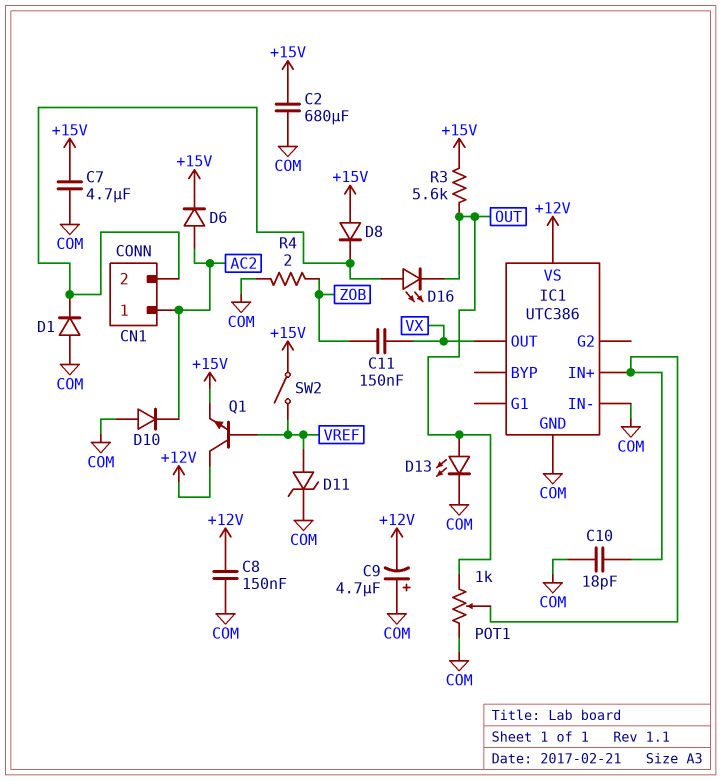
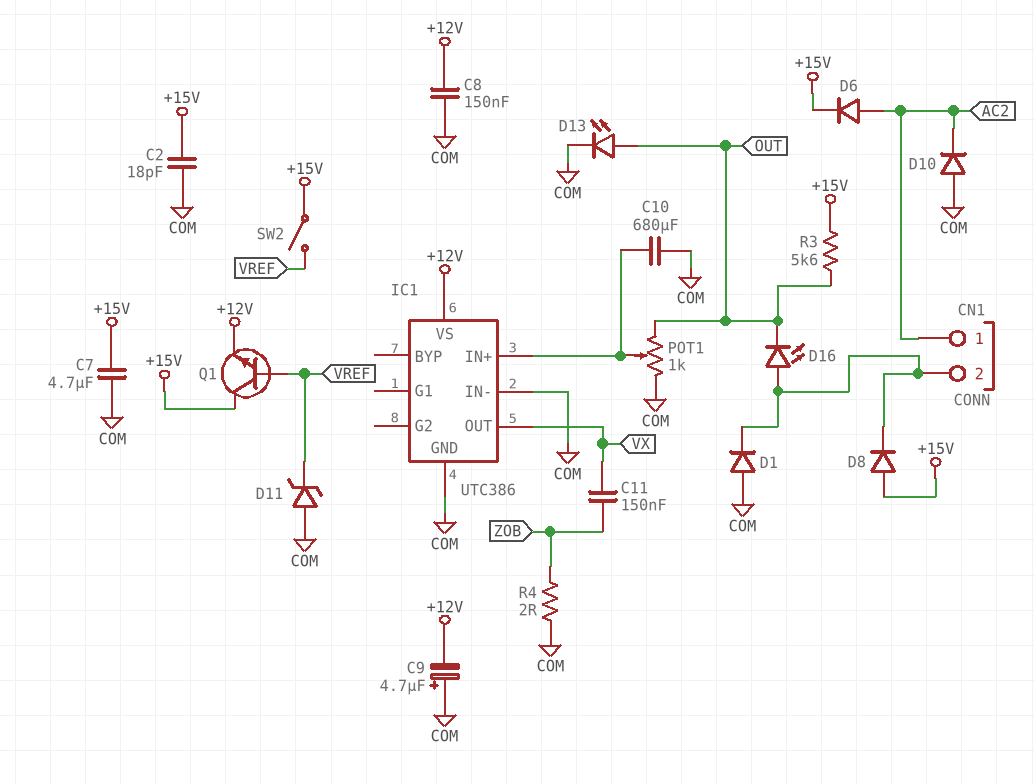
C2: 680uF (+15V, COM) -> 18pF (+15V, COM)
C10: 18pF (COM, IC1/IN+) -> 680uF (COM, IC1/IN+)
D11: zener (A VREF, K COM) -> zener (A COM, K VREF)
Q1: NPN (B VREF, C +12V, E +15V) -> NPN (B VREF, C +15V, E +12V)

